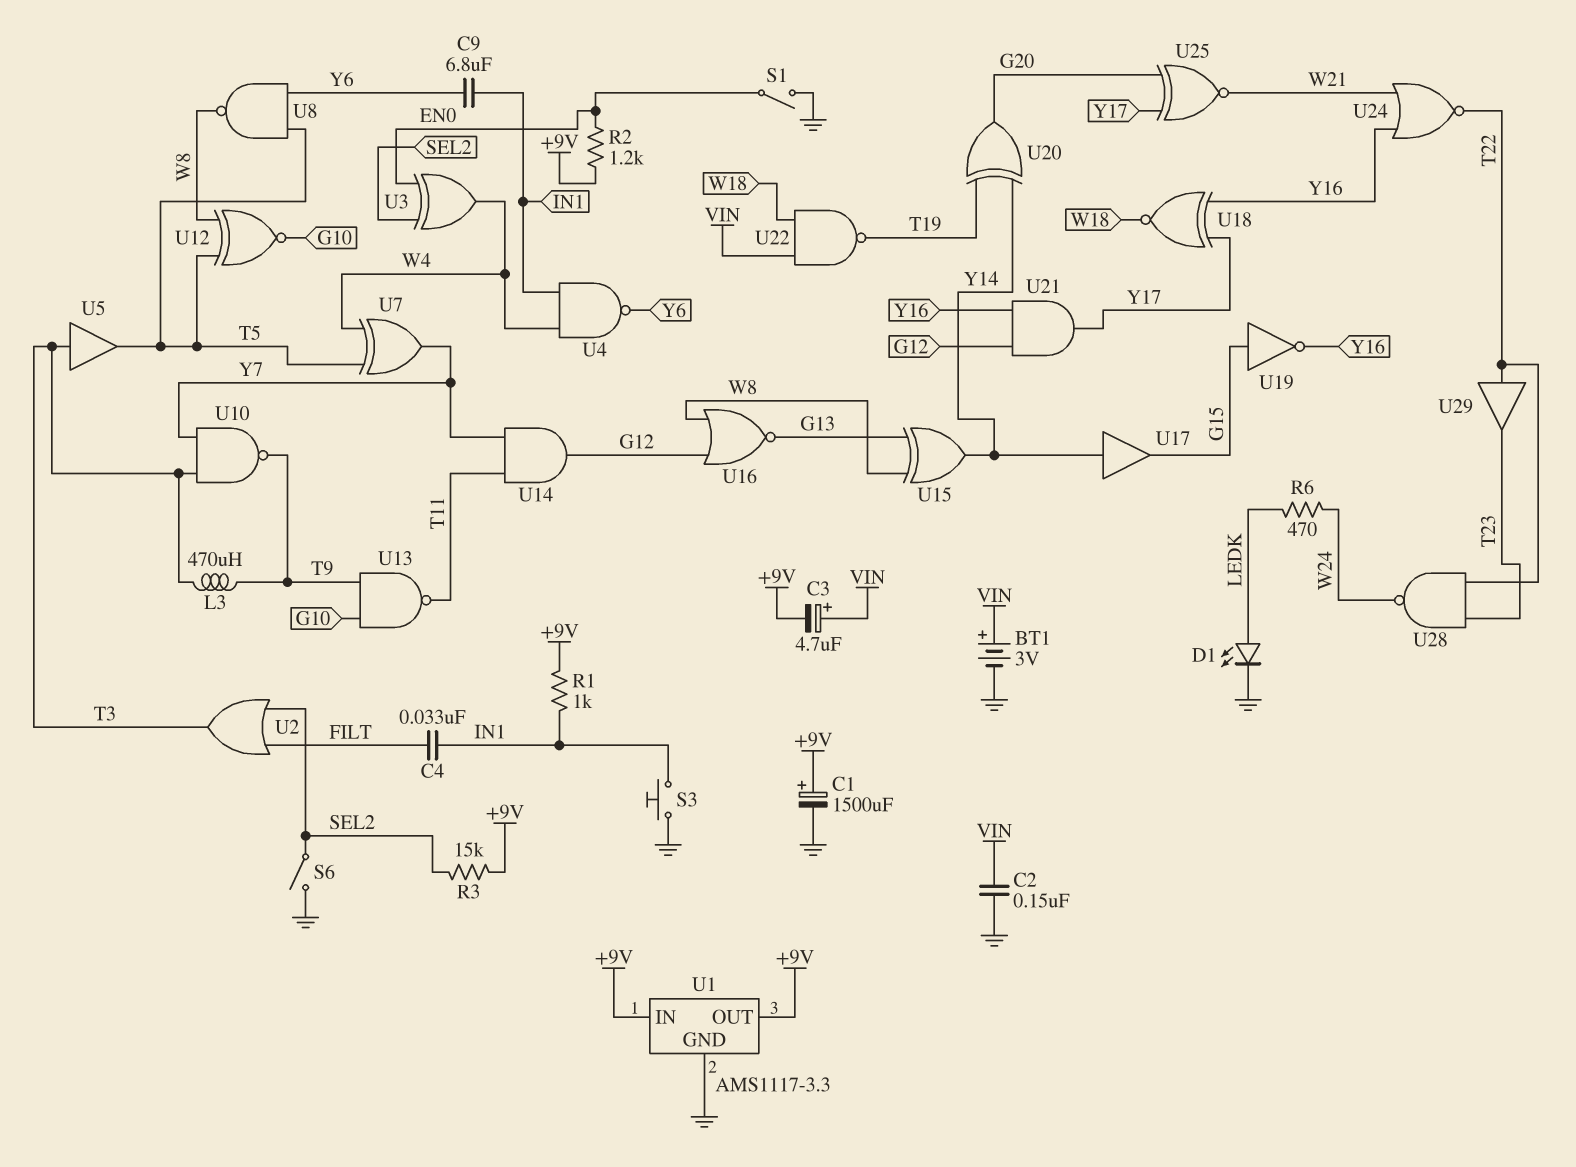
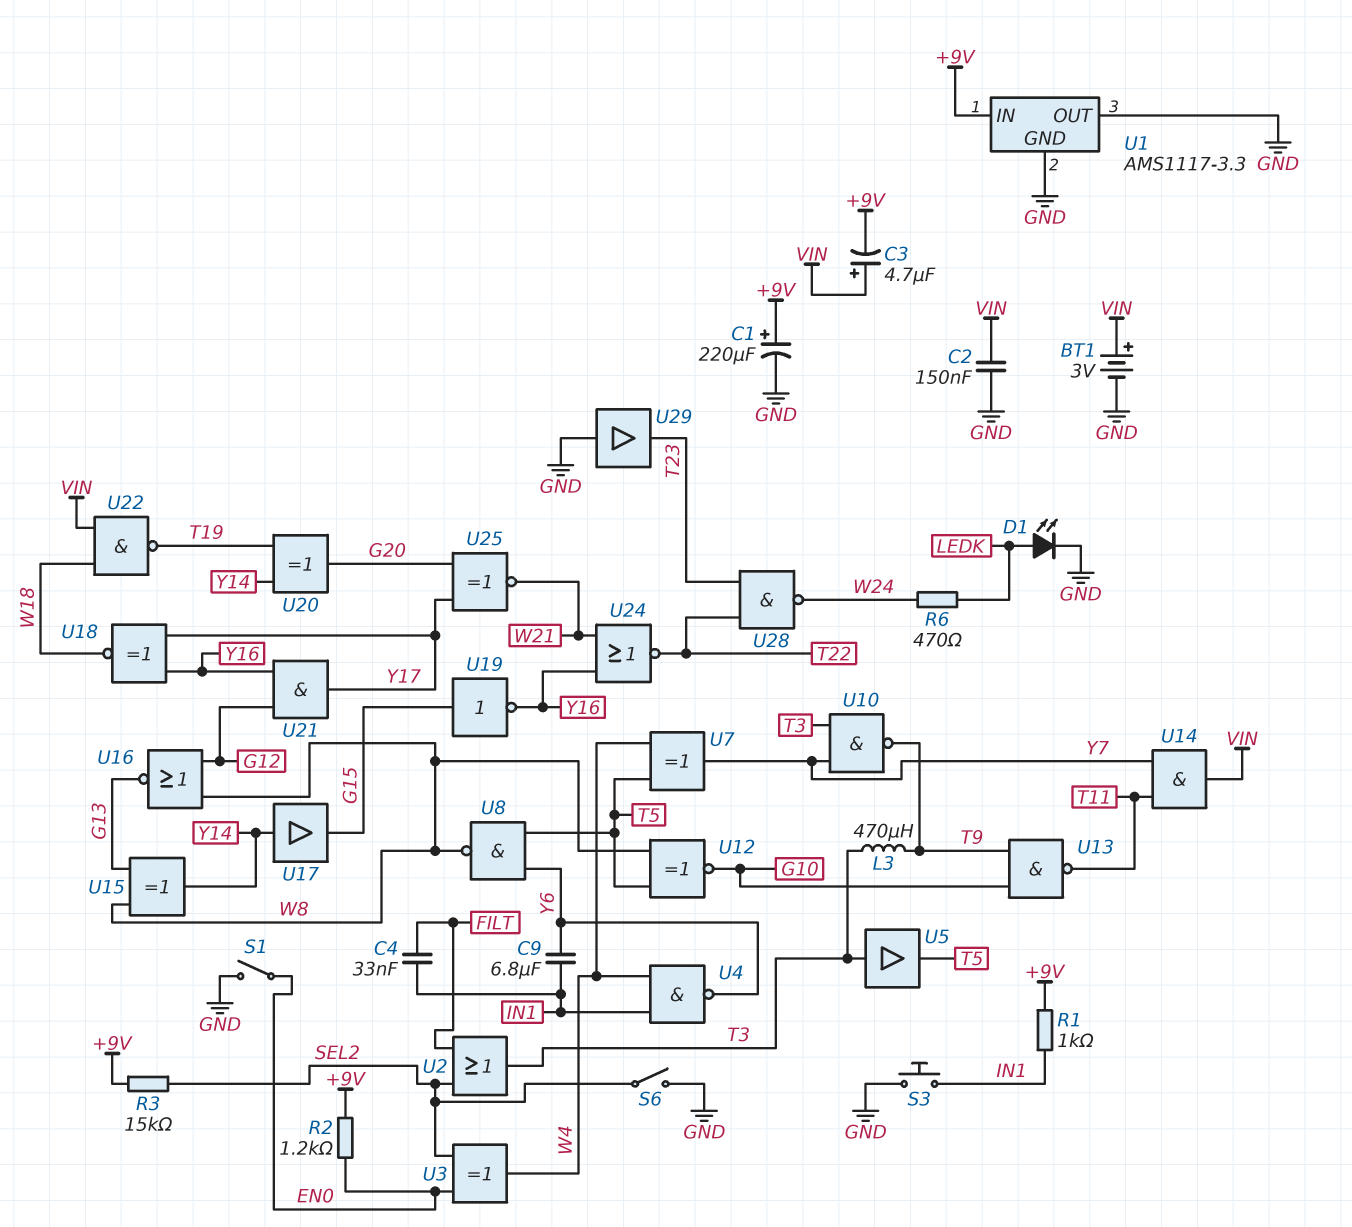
C1: 1500uF (plus +9V, minus GND) -> 220uF (plus +9V, minus GND)
U1 pin OUT: +9V -> GND
U14: AND (in T11, in Y7, out G12) -> AND (in T11, in Y7, out VIN)
U29: buffer (in T22, out T23) -> buffer (in GND, out T23)

